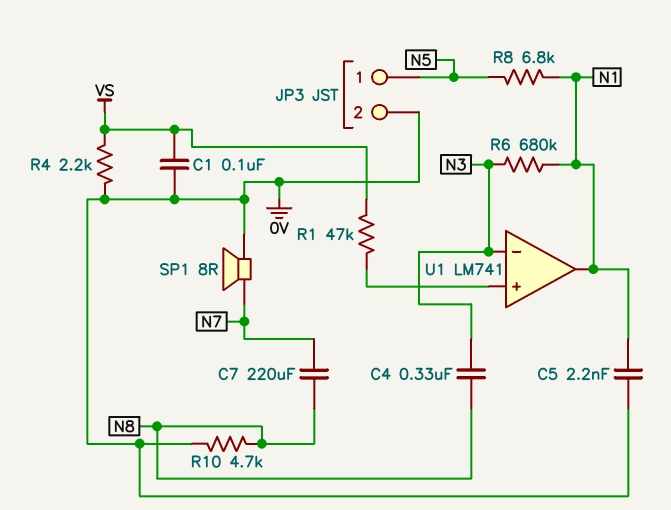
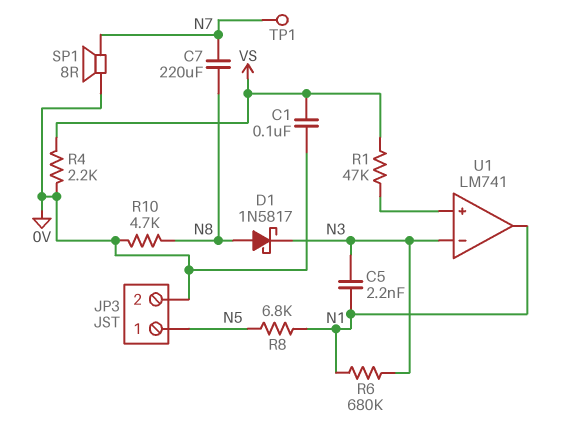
C4: 330nF (N3, N8) -> none
C5: 2.2nF (0V, N1) -> 2.2nF (N1, N3)
D1: none -> schottky 1N5817 (A N8, K N3)
TP1: none -> test point (N7)

